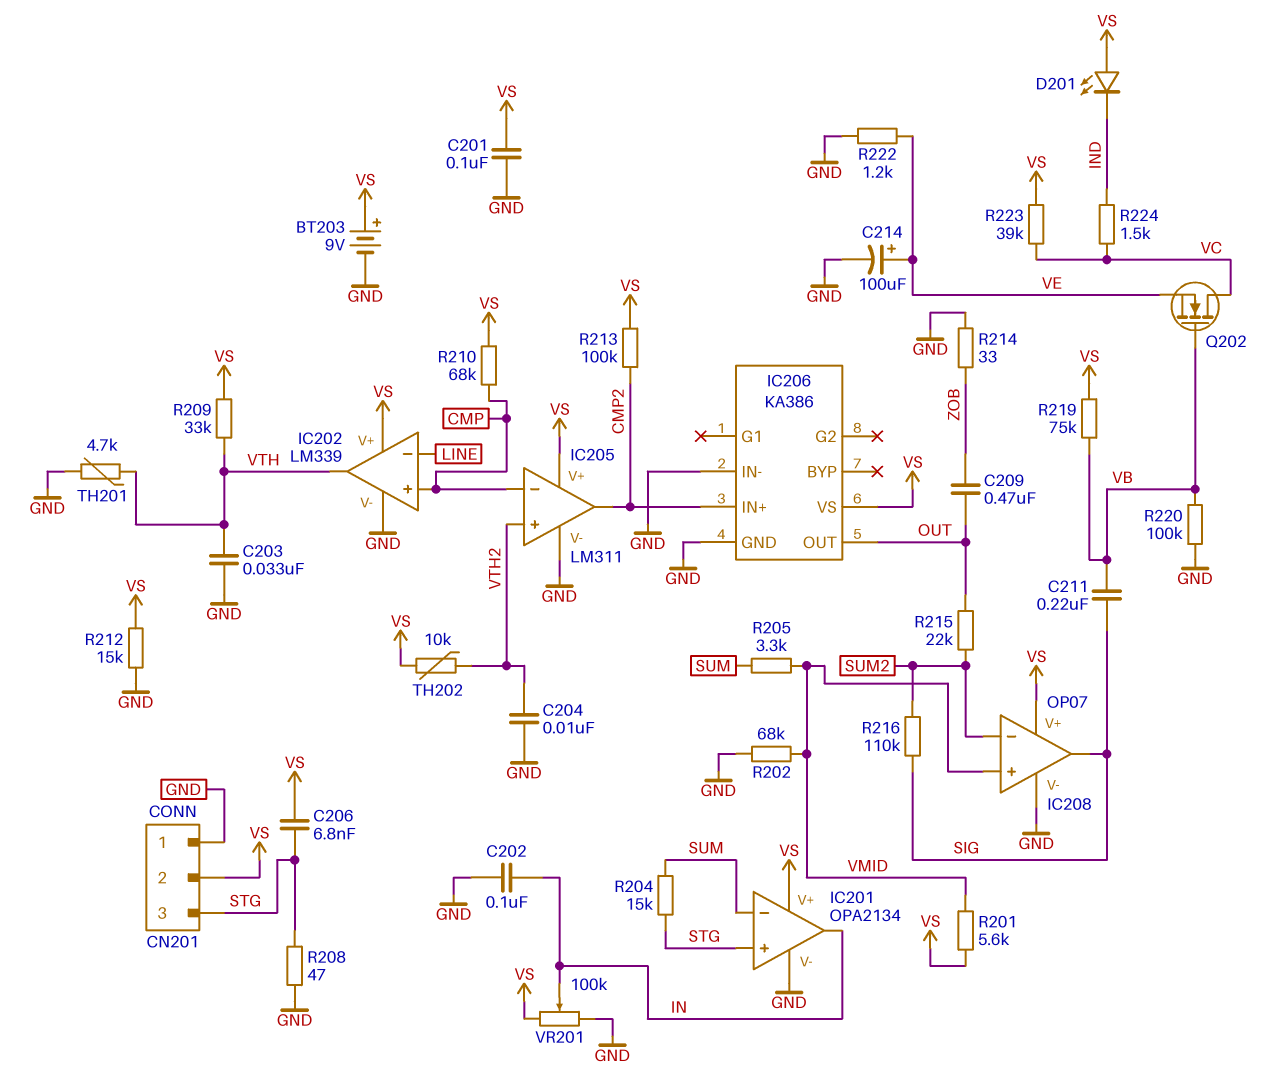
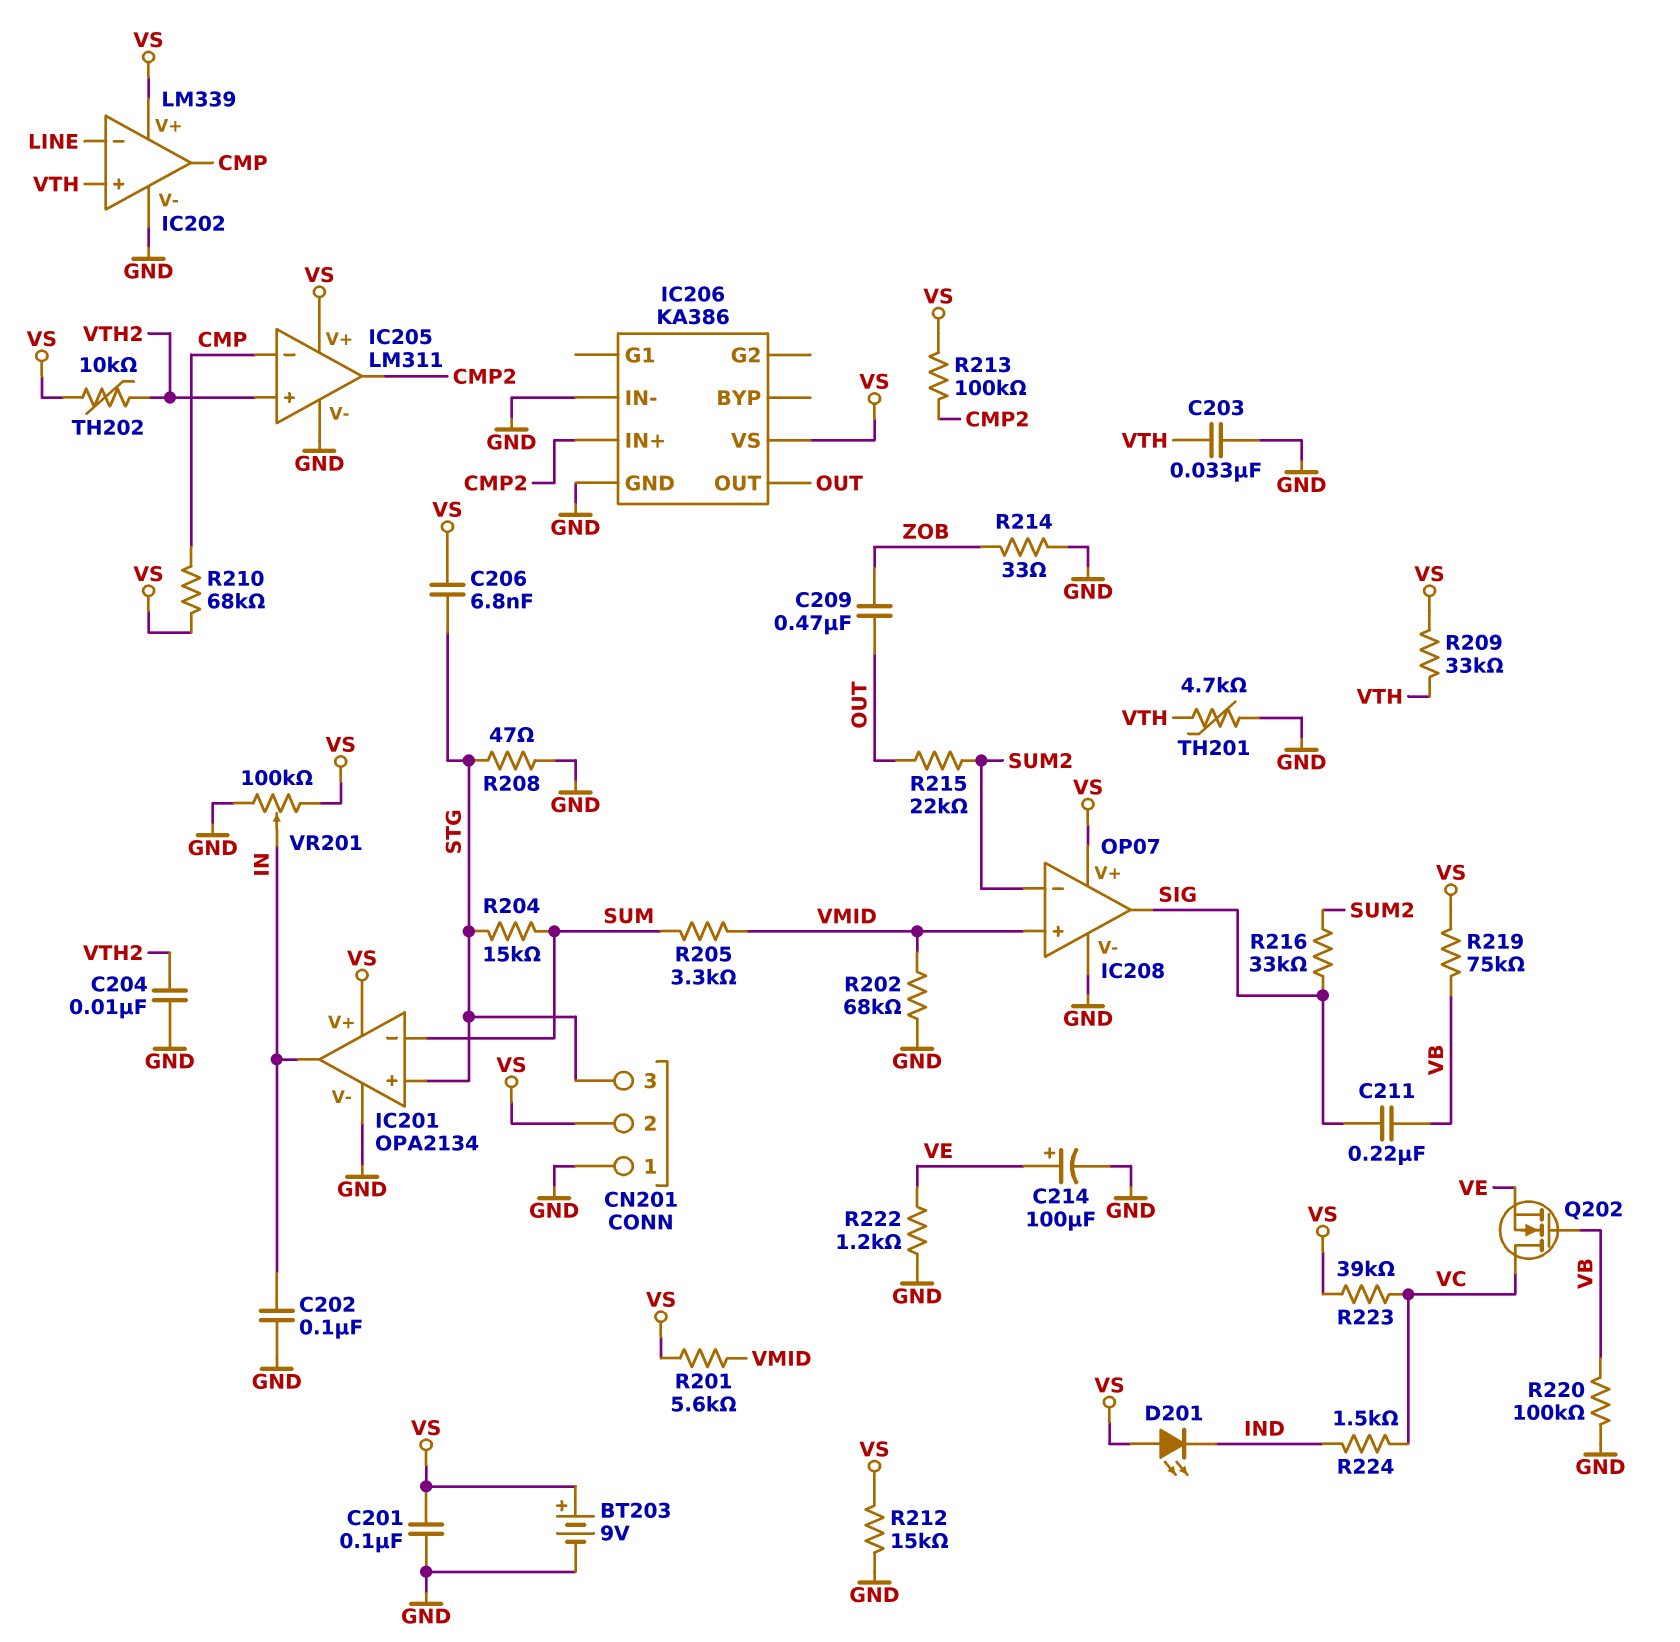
IC202 pin in+: CMP -> VTH
IC202 pin out: VTH -> CMP
R216: 110k (SIG, SUM2) -> 33k (SIG, SUM2)

